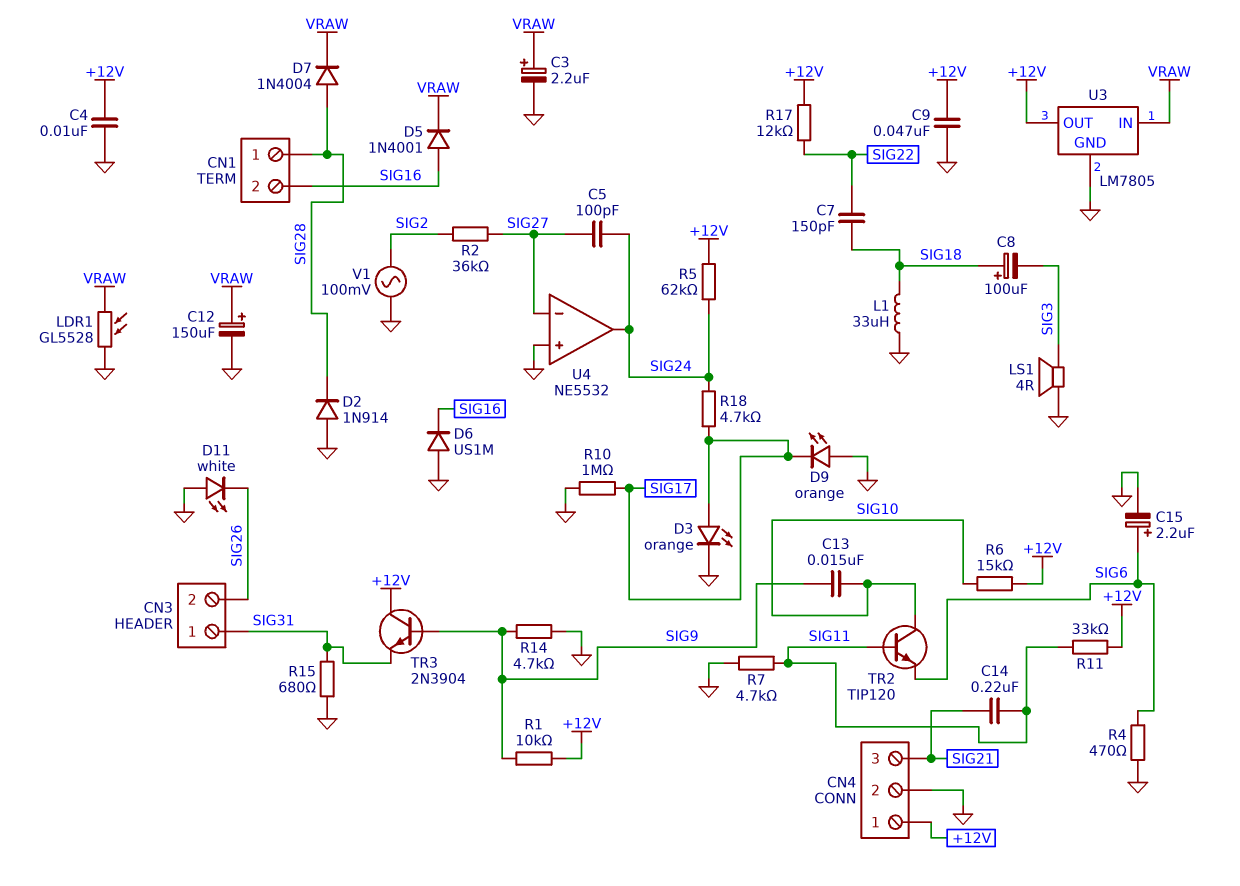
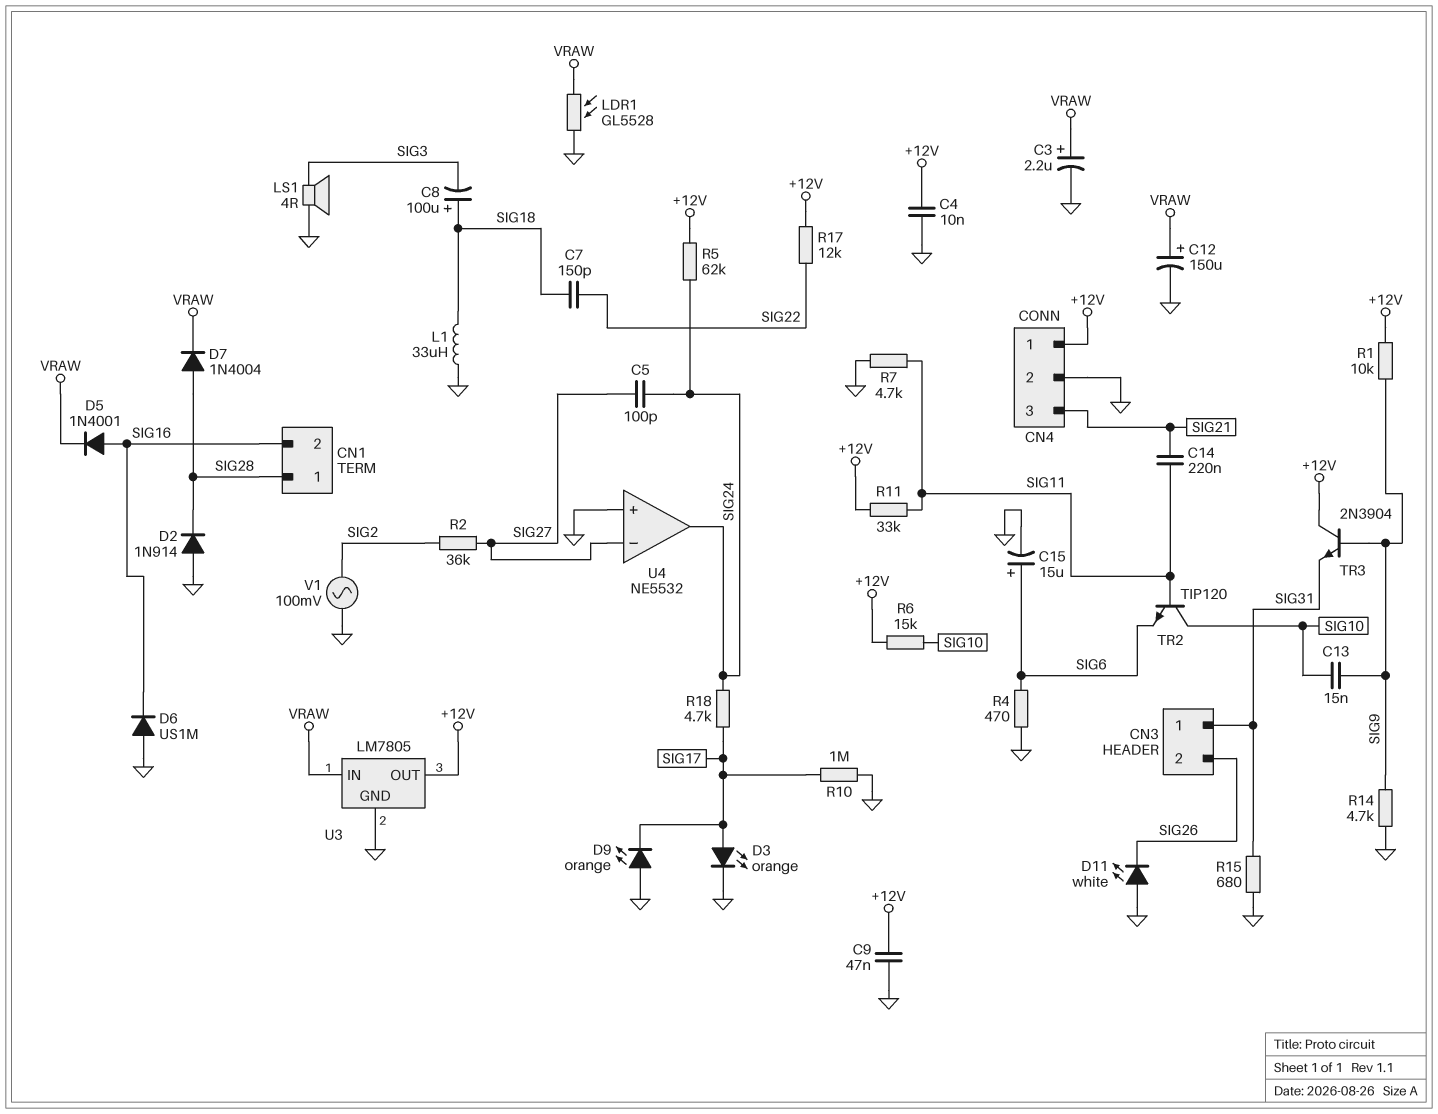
C15: 2.2uF (plus SIG6, minus GND) -> 15uF (plus SIG6, minus GND)

